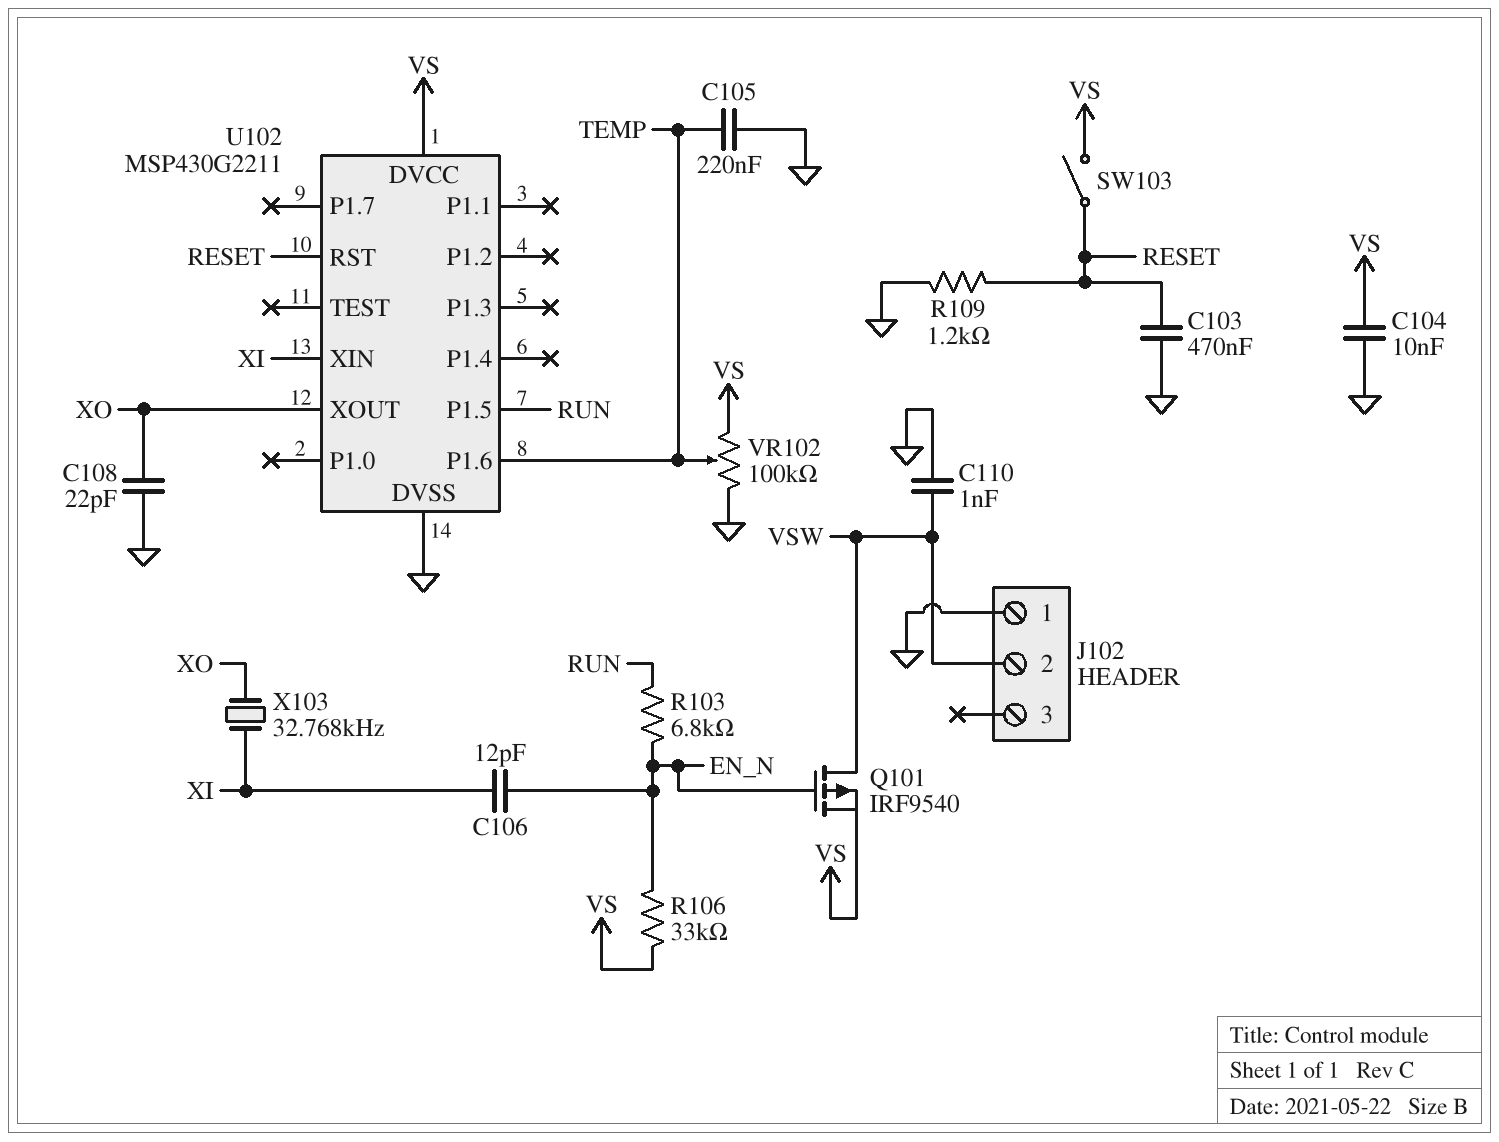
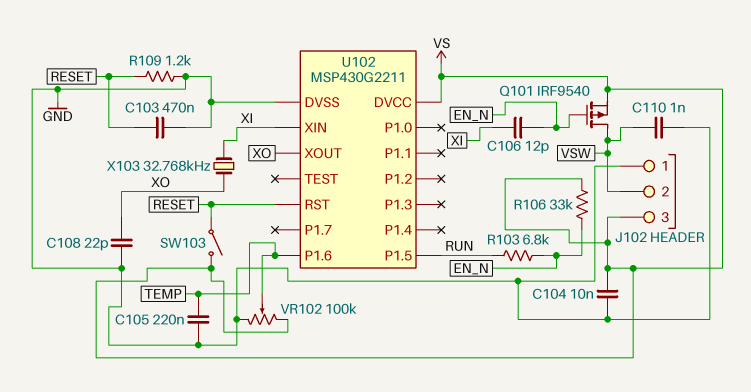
J102 pin 3: none -> VS

